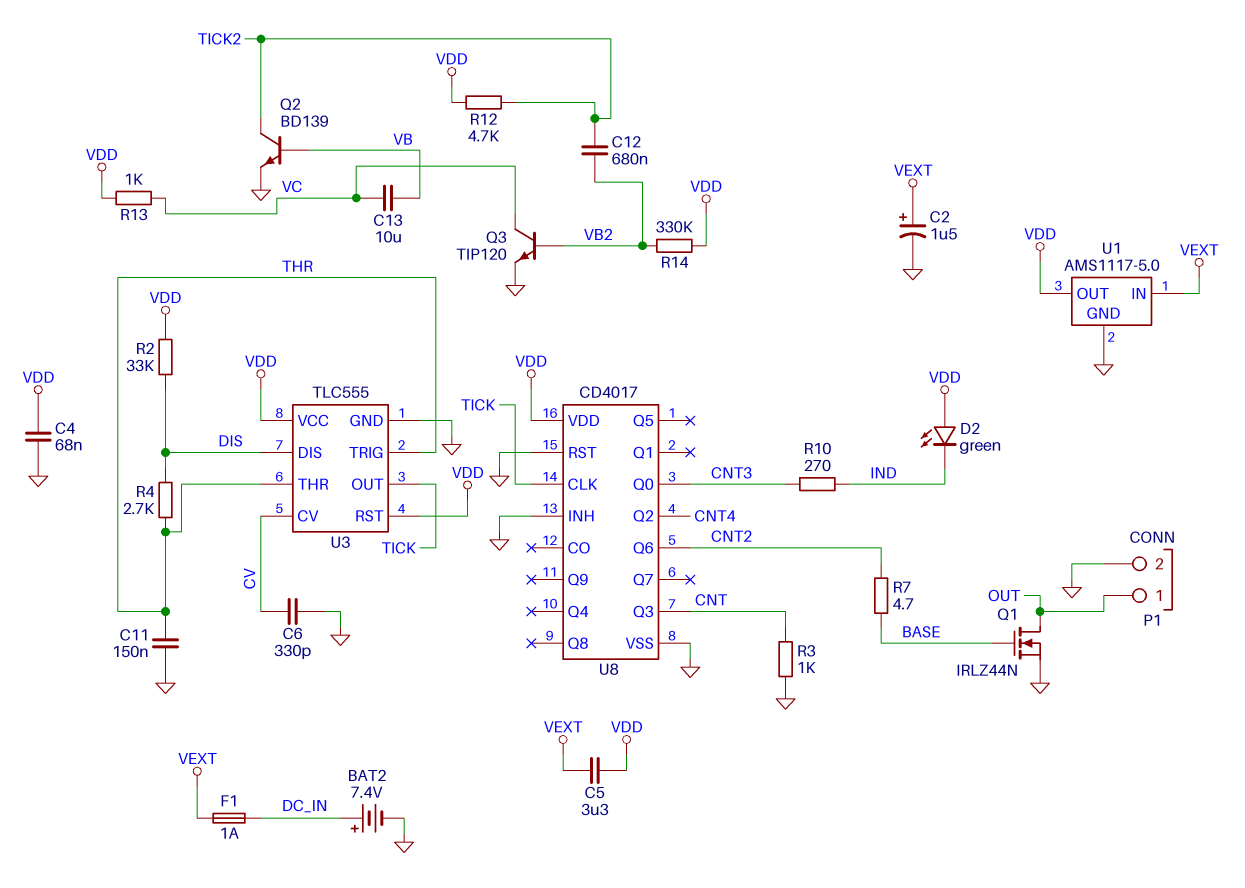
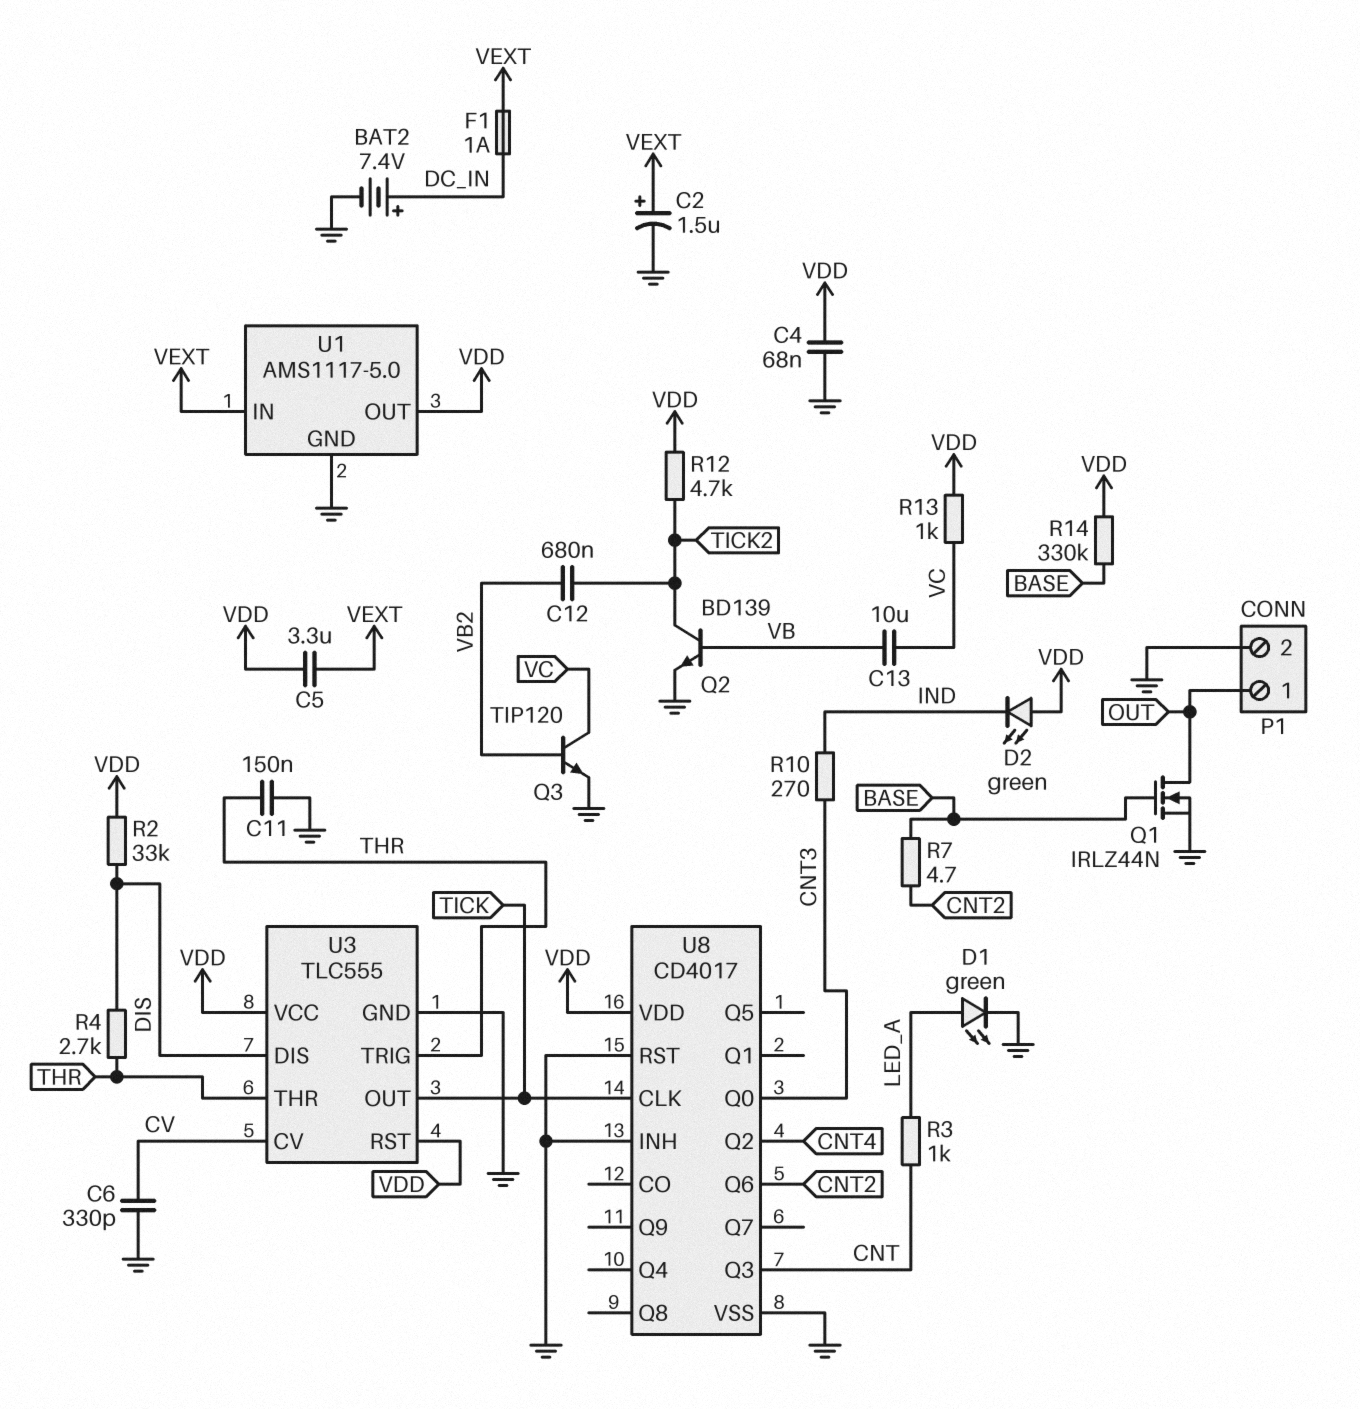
D1: none -> LED green (A LED_A, K GND)
R3: 1k (CNT, GND) -> 1k (CNT, LED_A)
R14: 330k (VB2, VDD) -> 330k (BASE, VDD)

